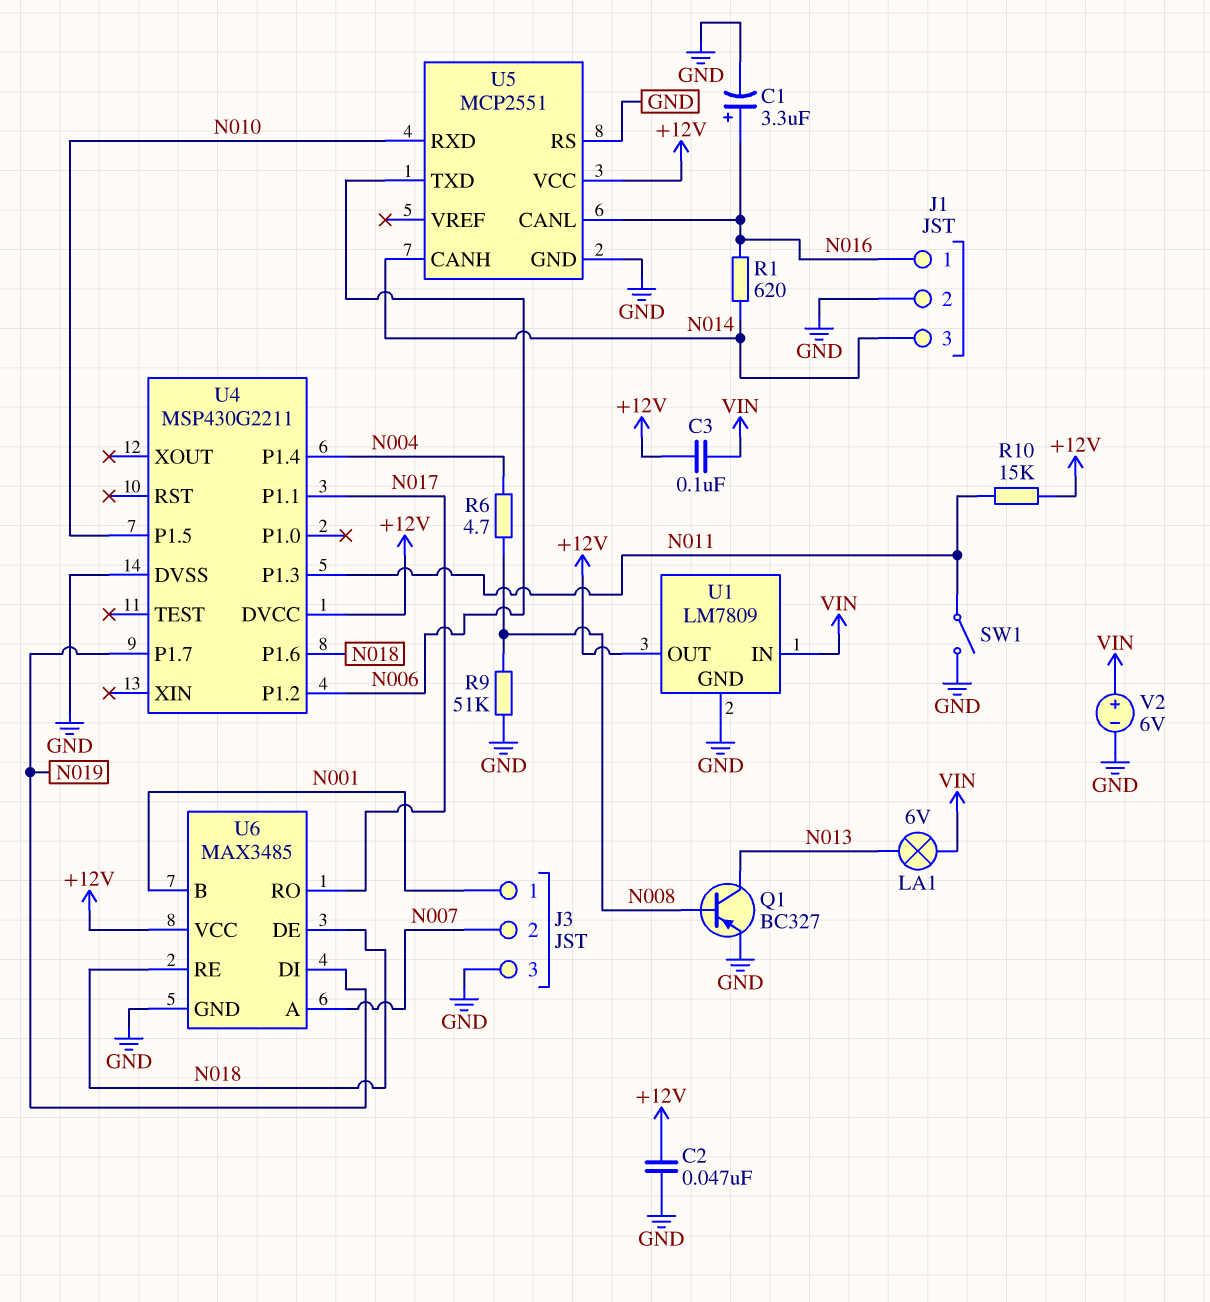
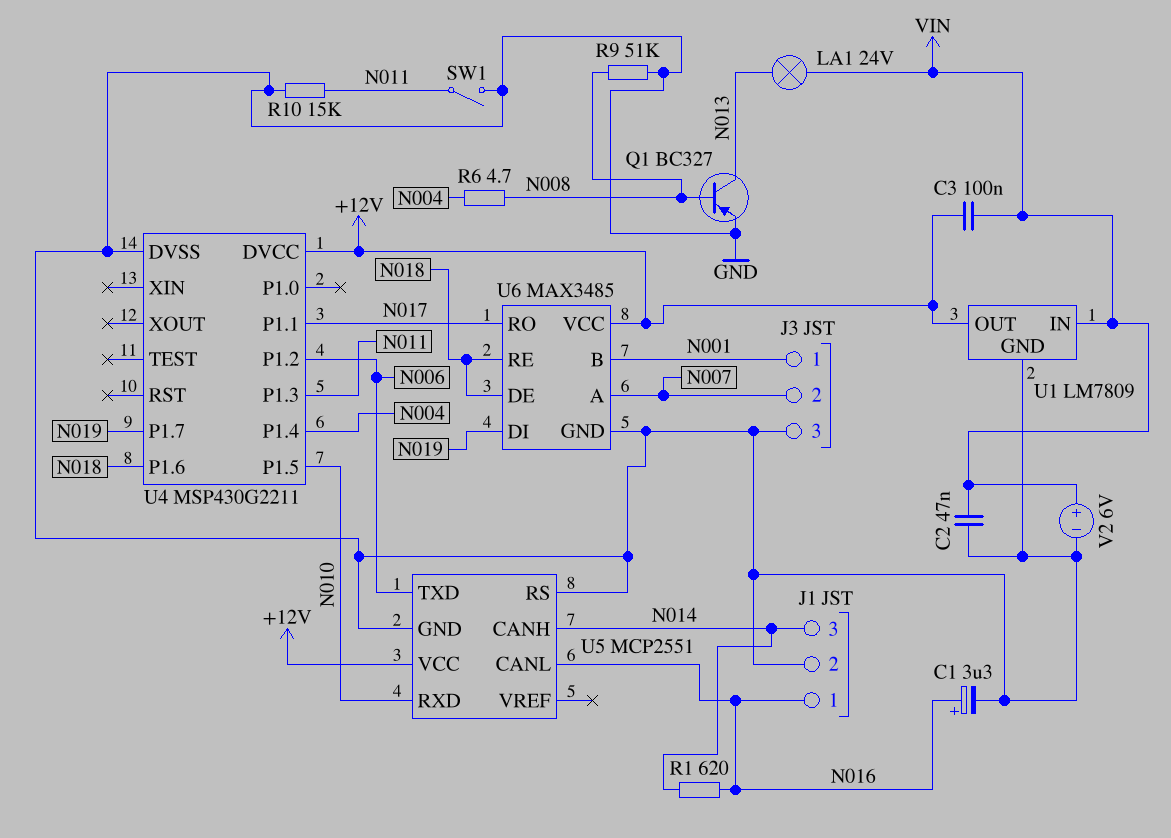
C2: 47nF (+12V, GND) -> 47nF (GND, VIN)
LA1: lamp 6V (N013, VIN) -> lamp 24V (N013, VIN)
R10: 15k (+12V, N011) -> 15k (GND, N011)

